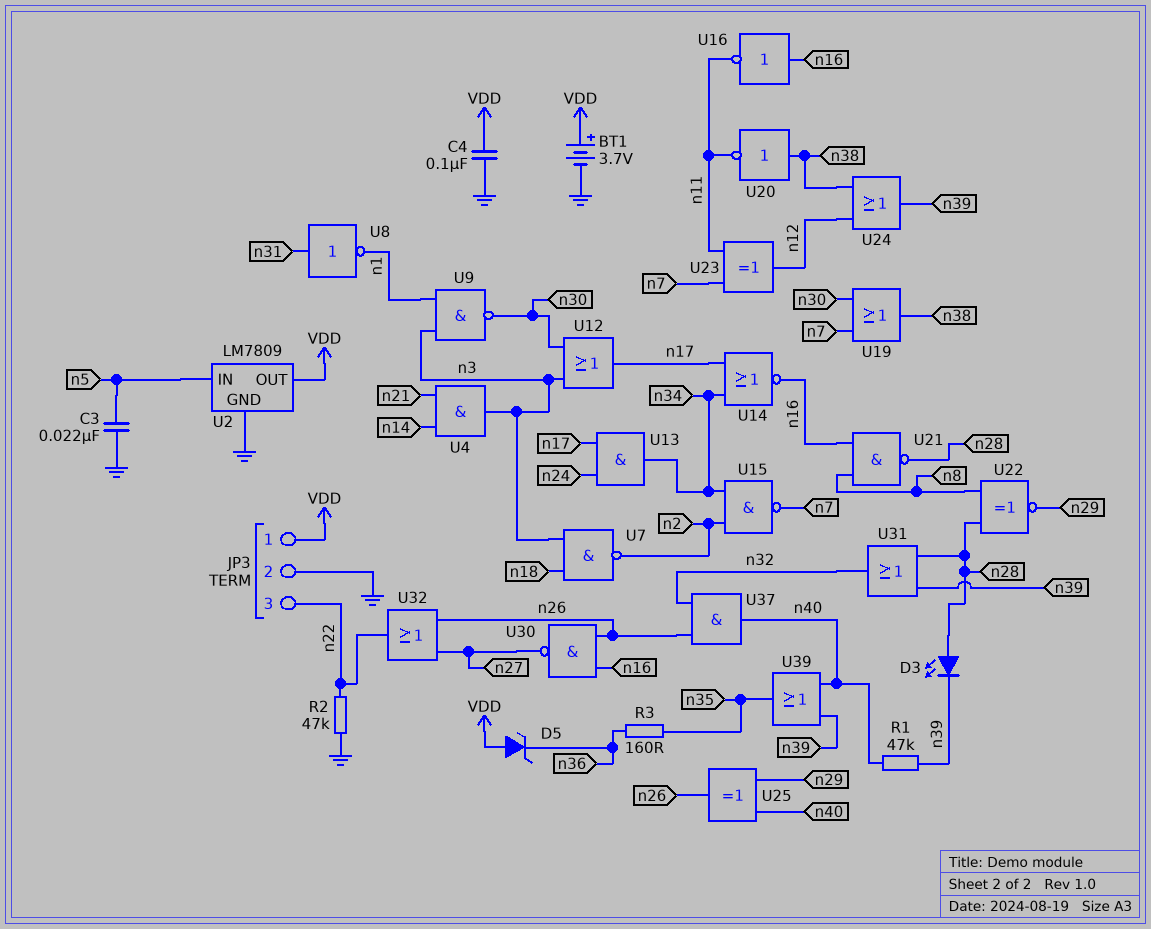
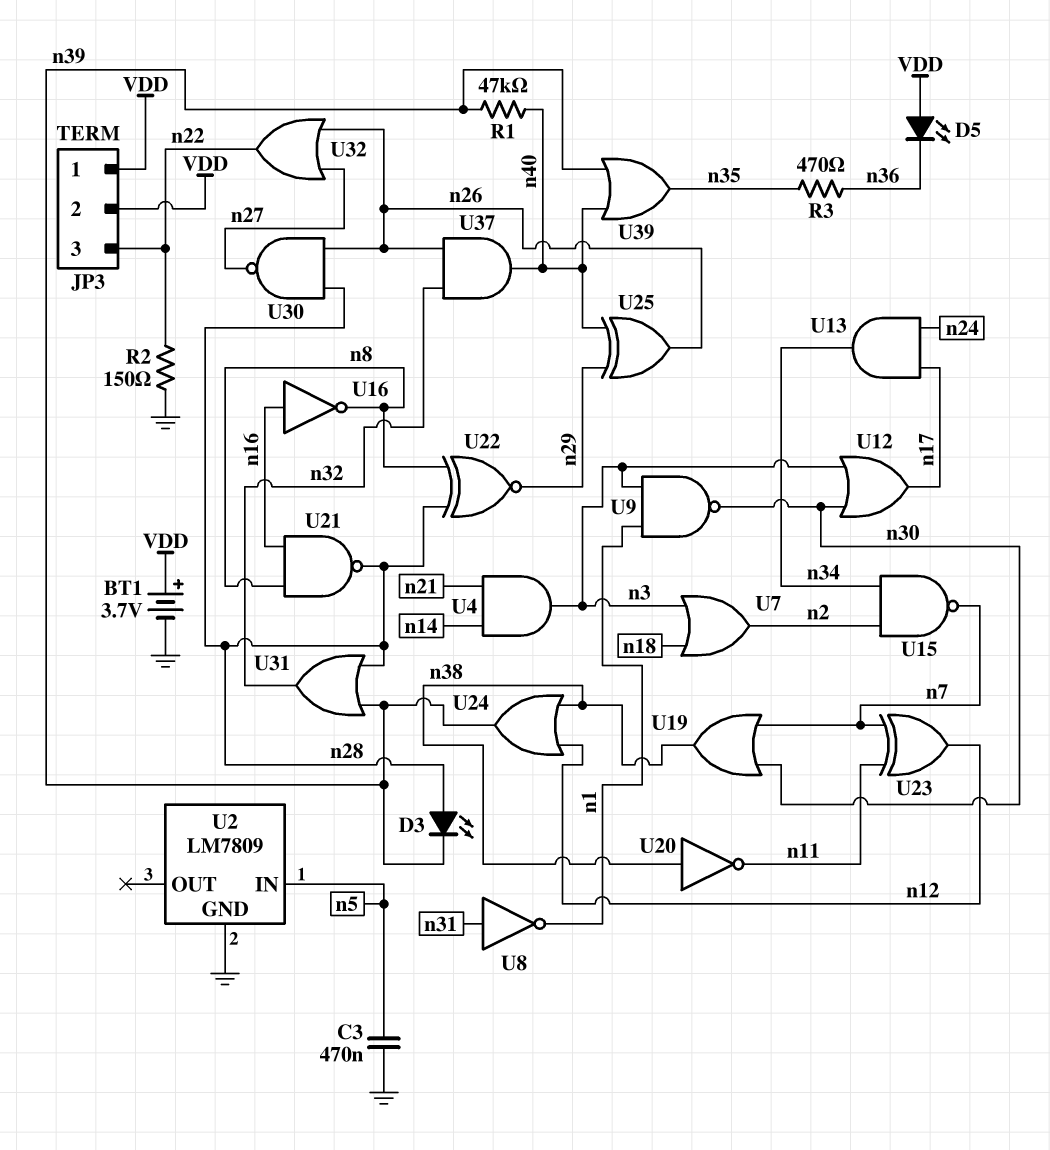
C3: 22nF (GND, n5) -> 470nF (GND, n5)
C4: 100nF (GND, VDD) -> none
D5: zener (A VDD, K n36) -> LED (A VDD, K n36)
JP3 pin 2: GND -> VDD
R2: 47k (GND, n22) -> 150 (GND, n22)
R3: 160 (n35, n36) -> 470 (n35, n36)
U2 pin OUT: VDD -> none
U7: NAND (in n3, in n18, out n2) -> OR (in n3, in n18, out n2)
U14: NOR (in n17, in n34, out n16) -> none
U16: NOT (in n16, out n11) -> NOT (in n16, out n8)
U30: NAND (in n16, in n26, out n27) -> NAND (in n26, in n28, out n27)

